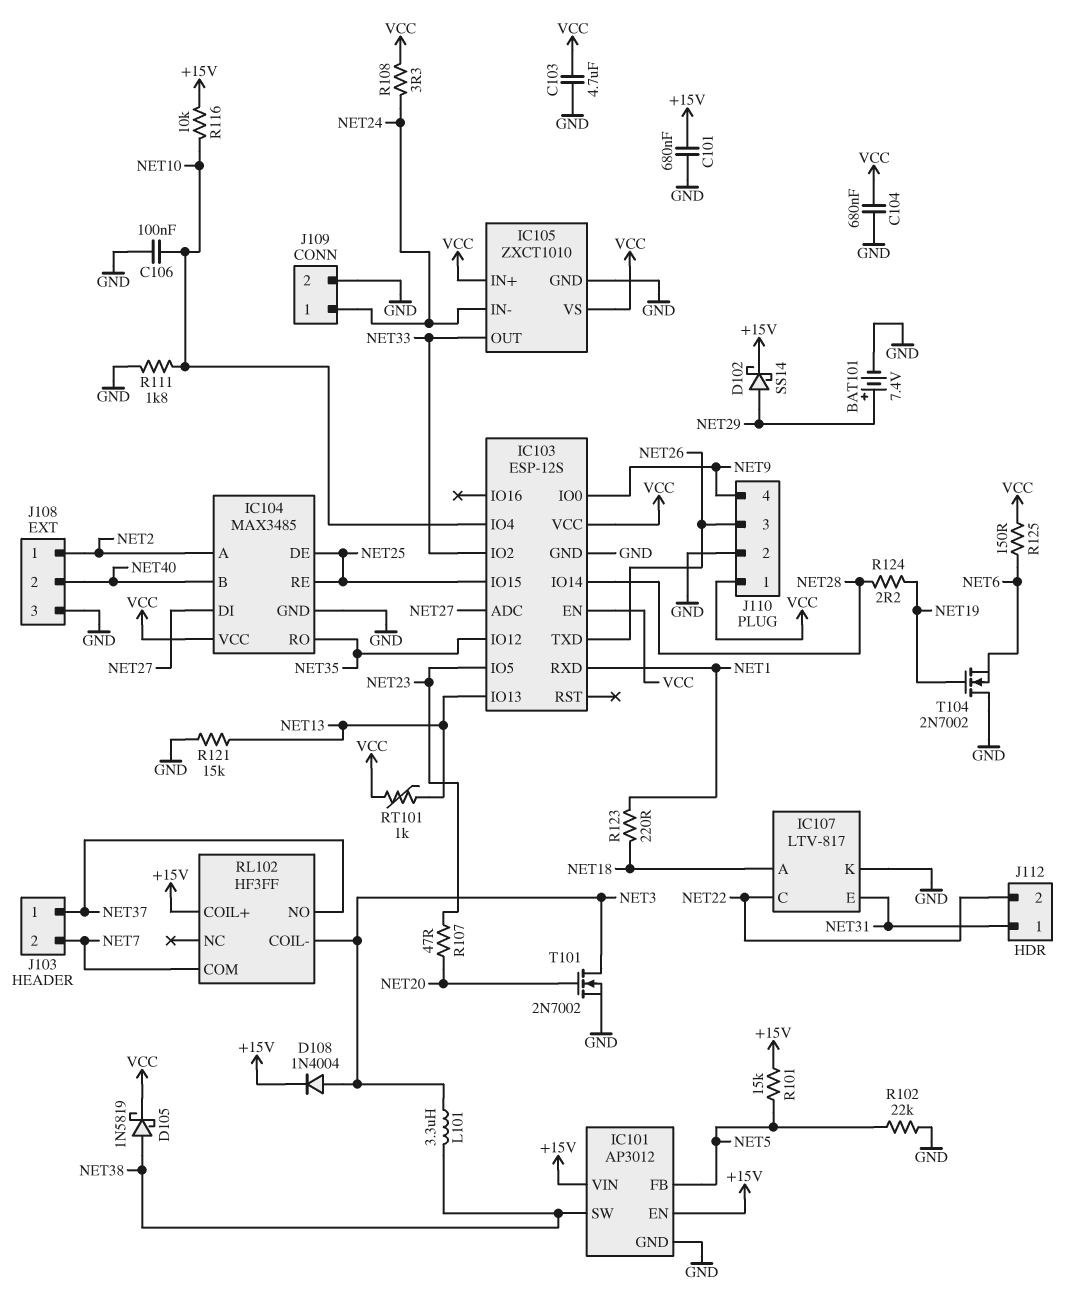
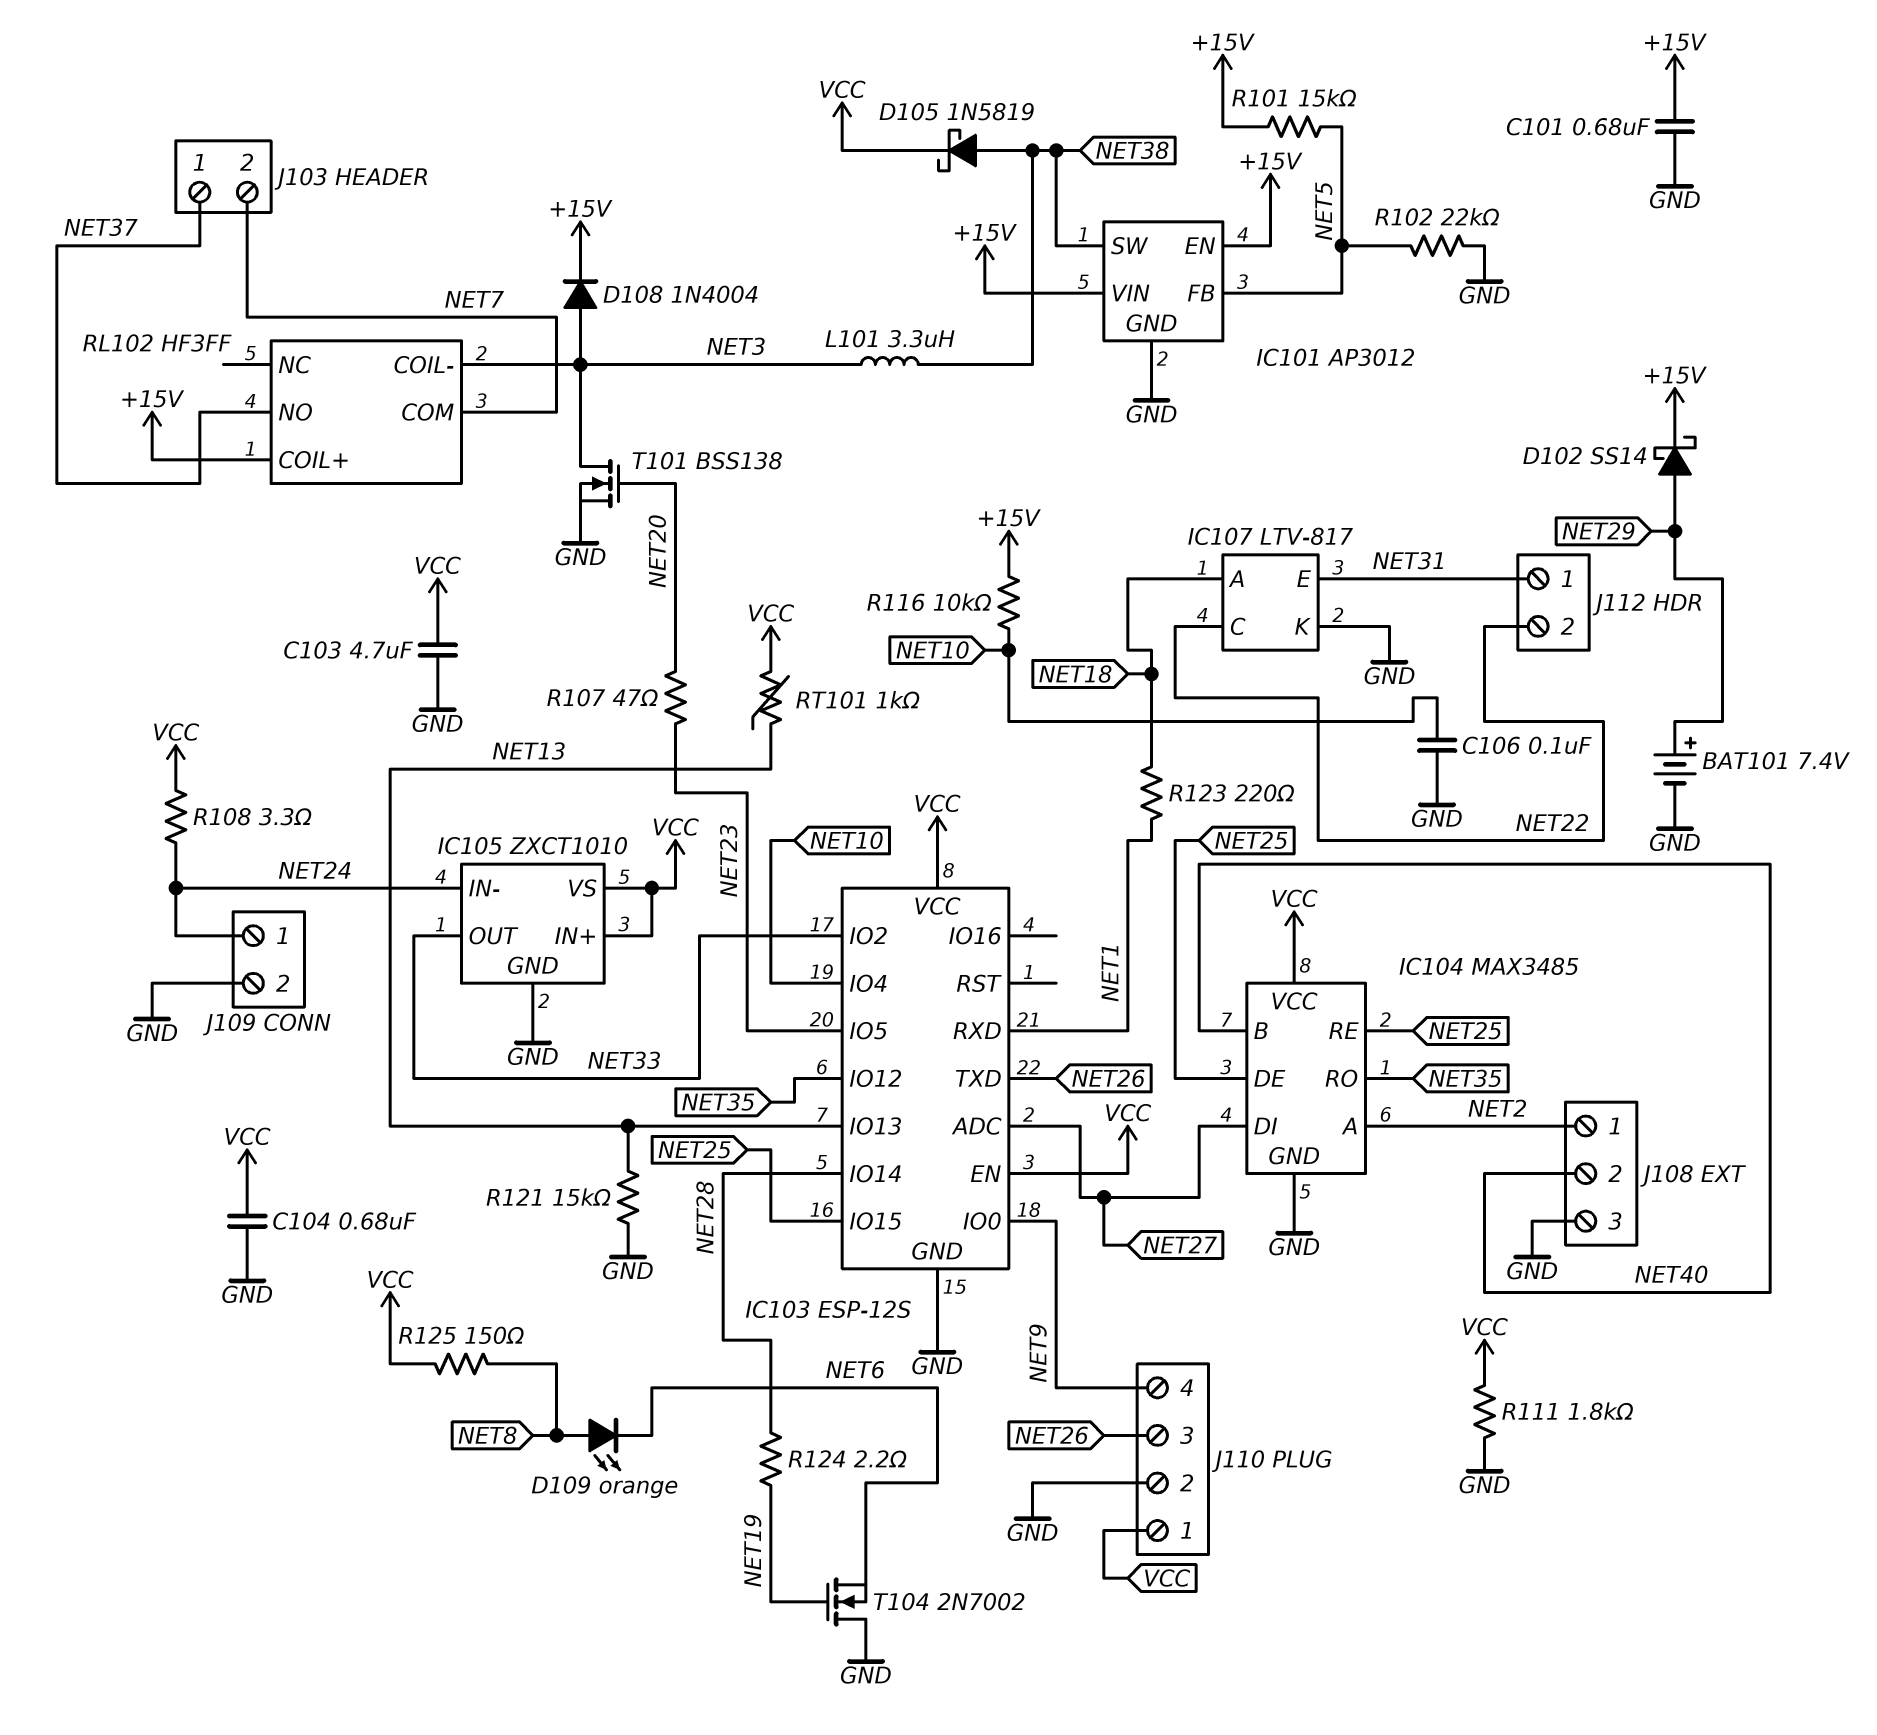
D109: none -> LED orange (A NET8, K NET6)
R111: 1.8k (GND, NET10) -> 1.8k (GND, VCC)
R125: 150 (NET6, VCC) -> 150 (NET8, VCC)
T101: NMOS 2N7002 (G NET20, D NET3, S GND) -> NMOS BSS138 (G NET20, D NET3, S GND)

